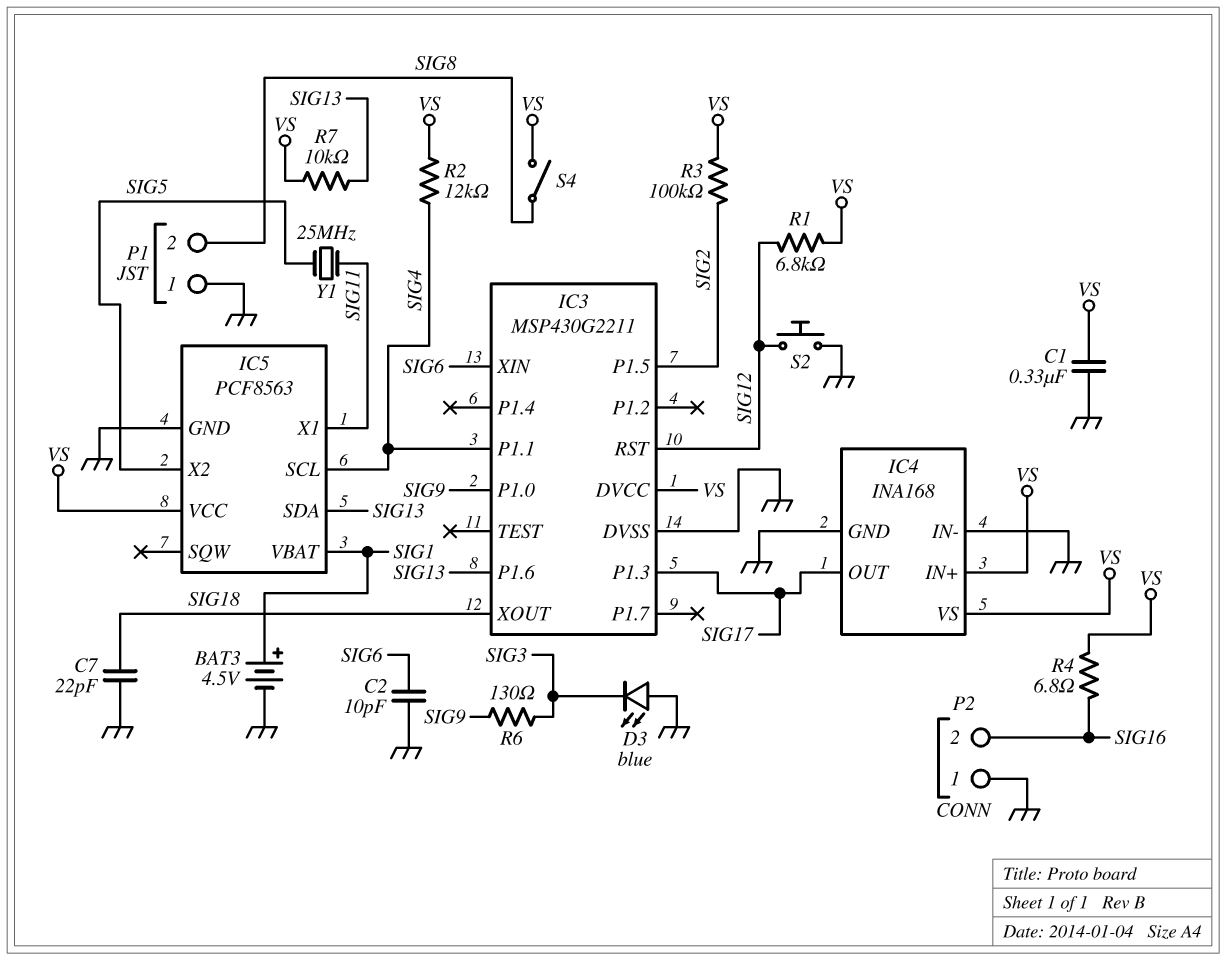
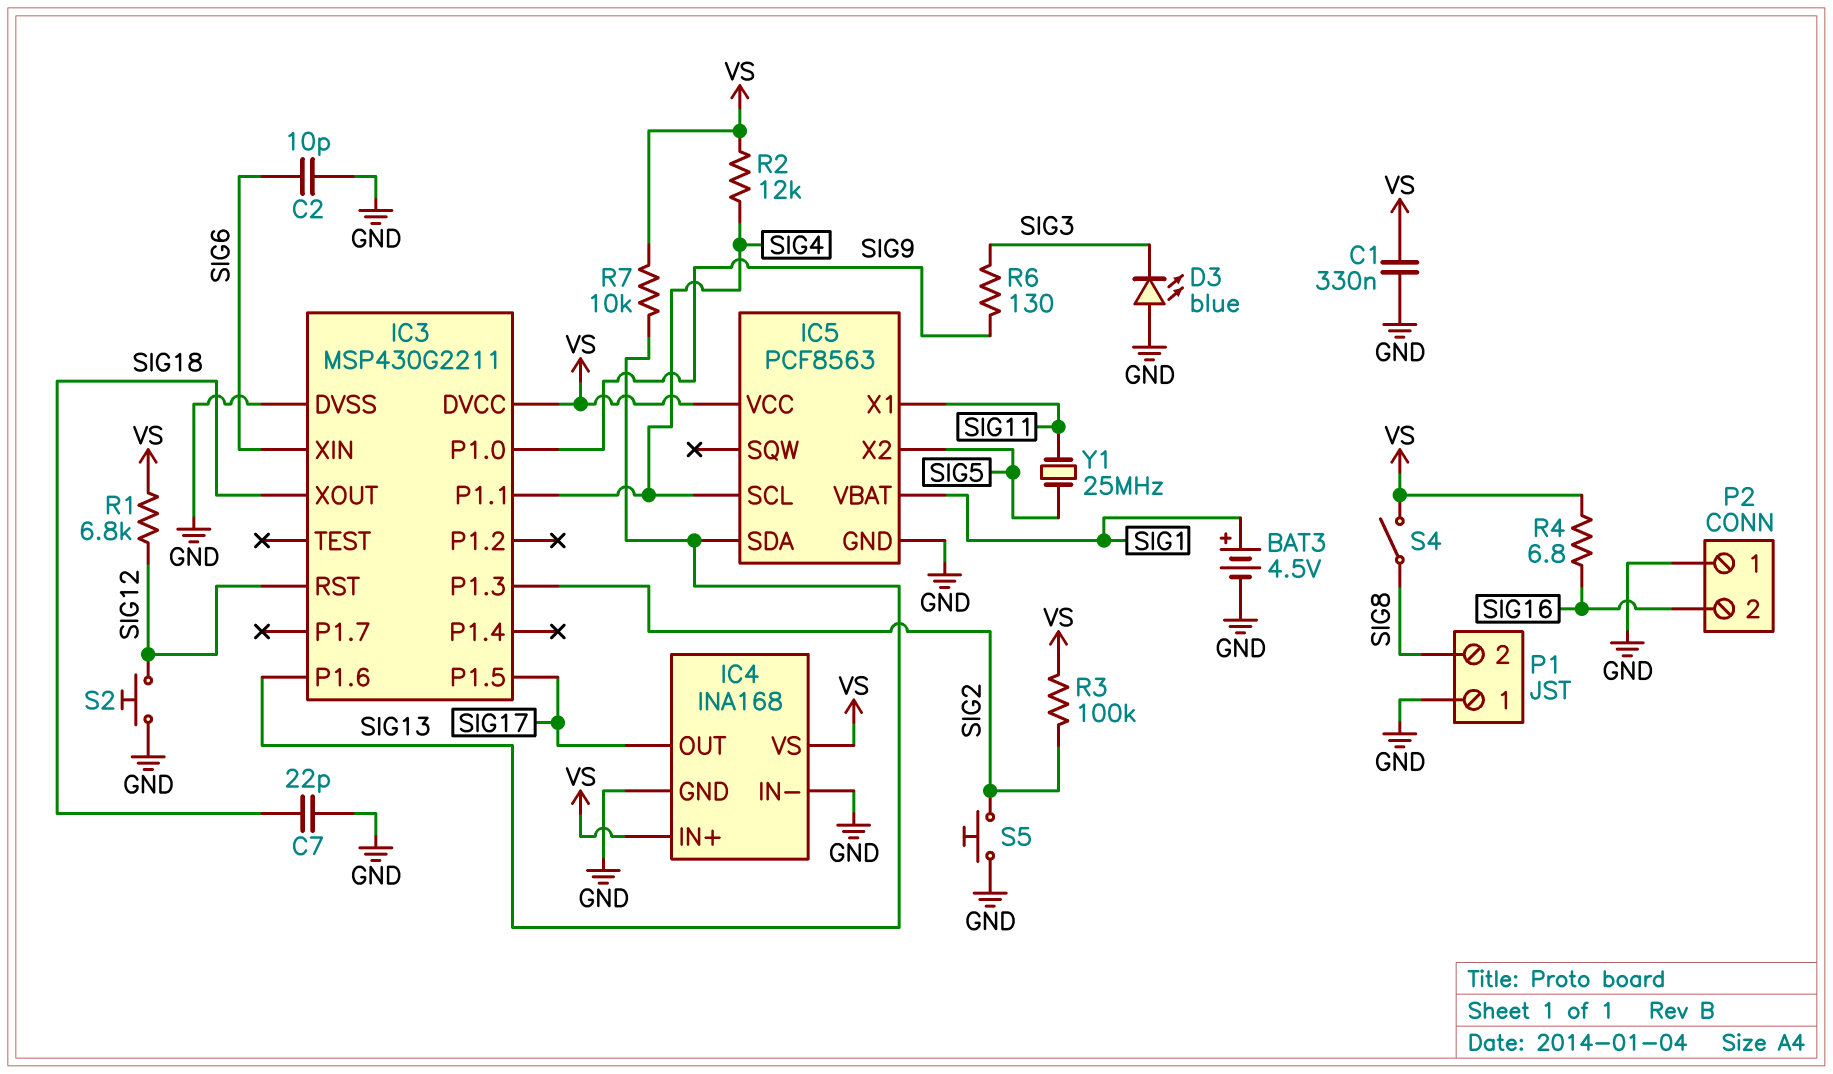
IC3 pin P1.3: SIG17 -> SIG2
IC3 pin P1.5: SIG2 -> SIG17
S5: none -> button (GND, SIG2)

